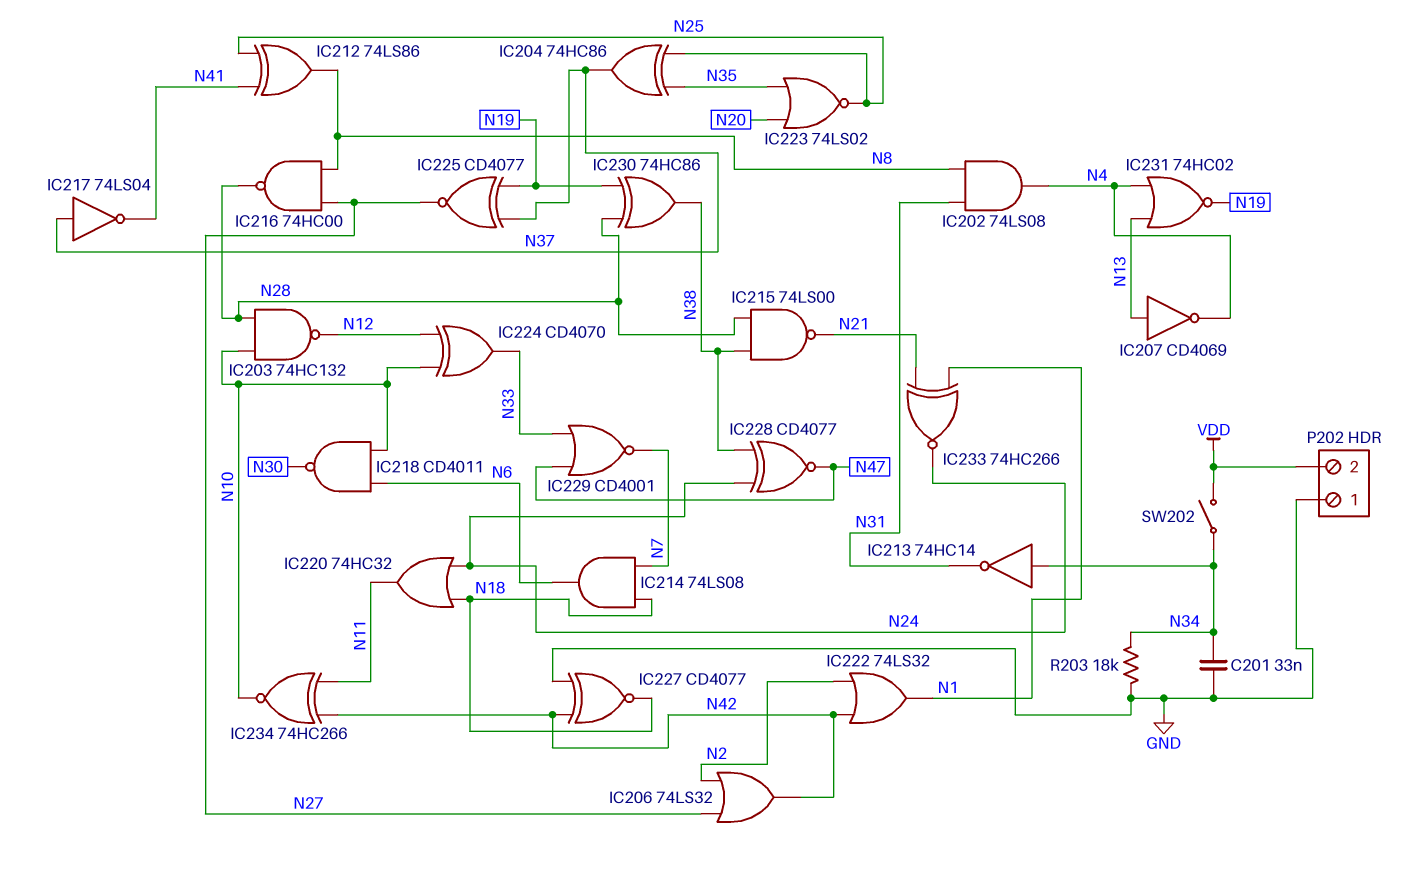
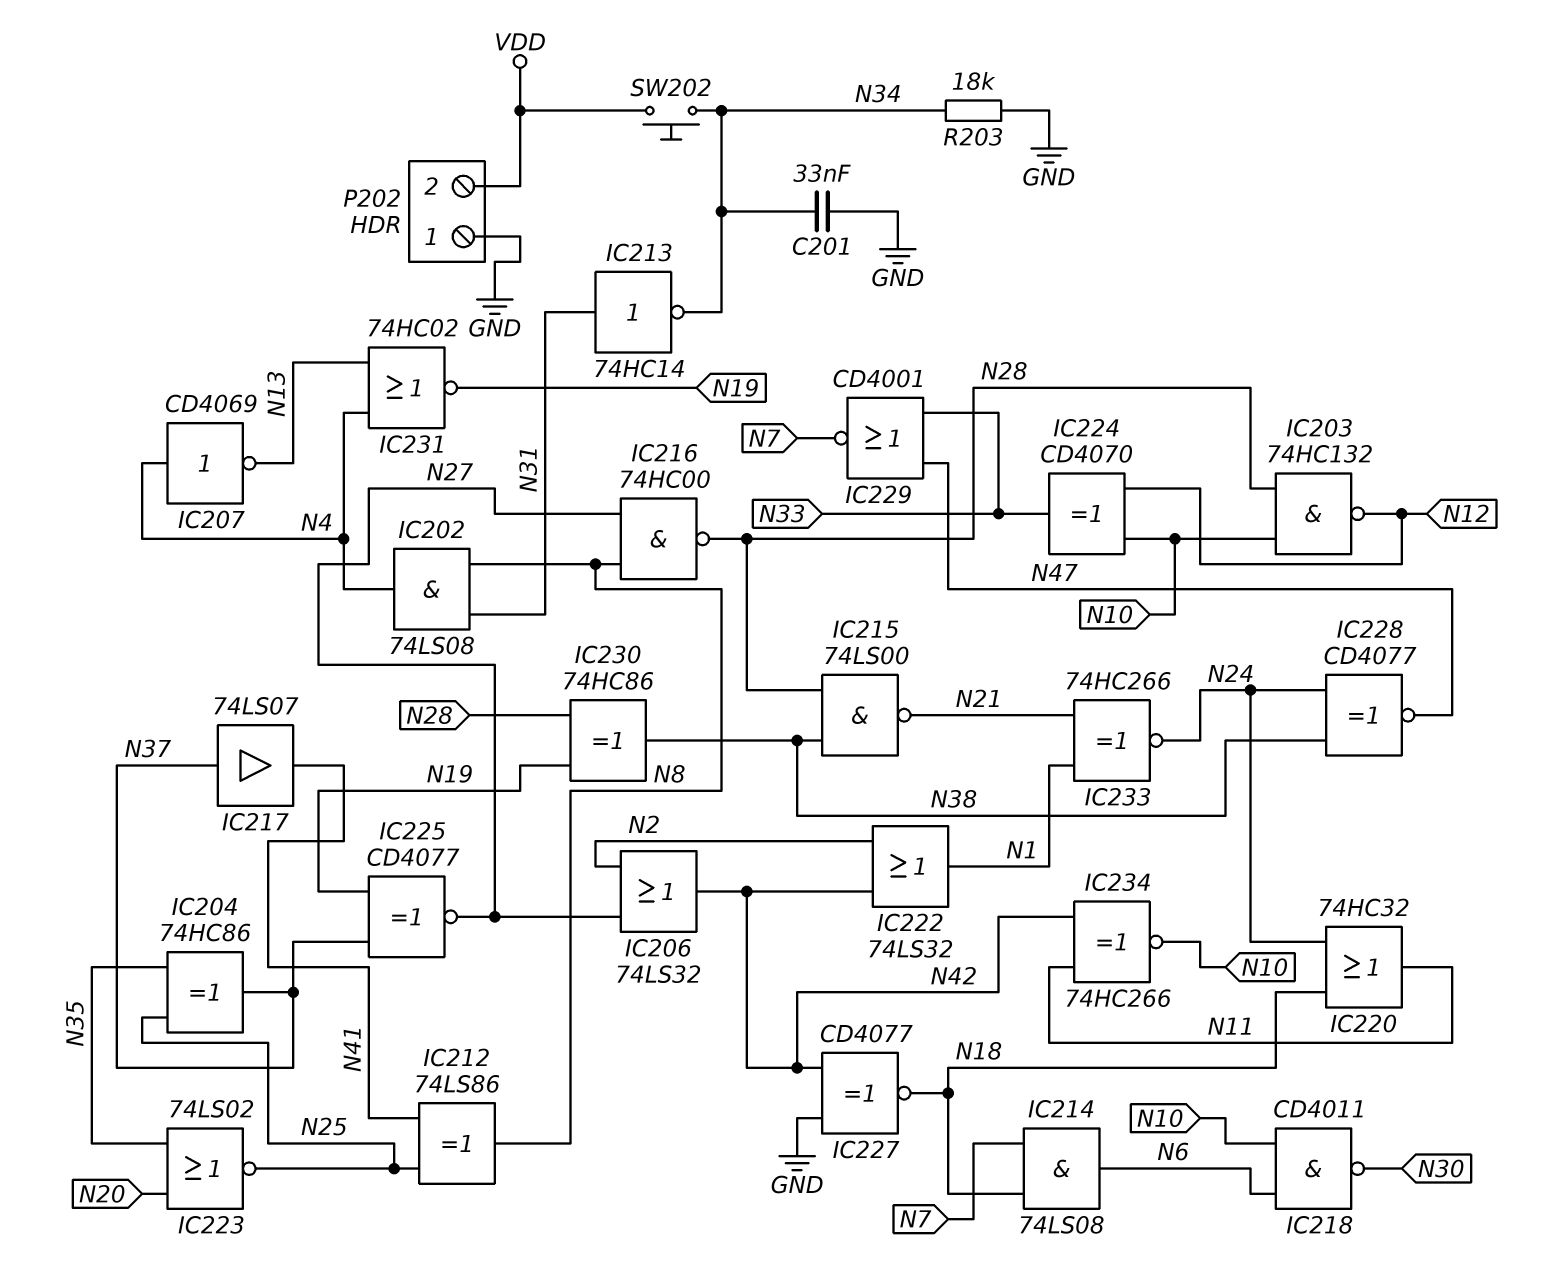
IC207: NOT CD4069 (in N13, out N4) -> NOT CD4069 (in N4, out N13)
IC213: NOT 74HC14 (in N34, out N31) -> NOT 74HC14 (in N31, out N34)
IC217: NOT 74LS04 (in N37, out N41) -> buffer 74LS07 (in N37, out N41)
SW202: switch (N34, VDD) -> button (N34, VDD)

